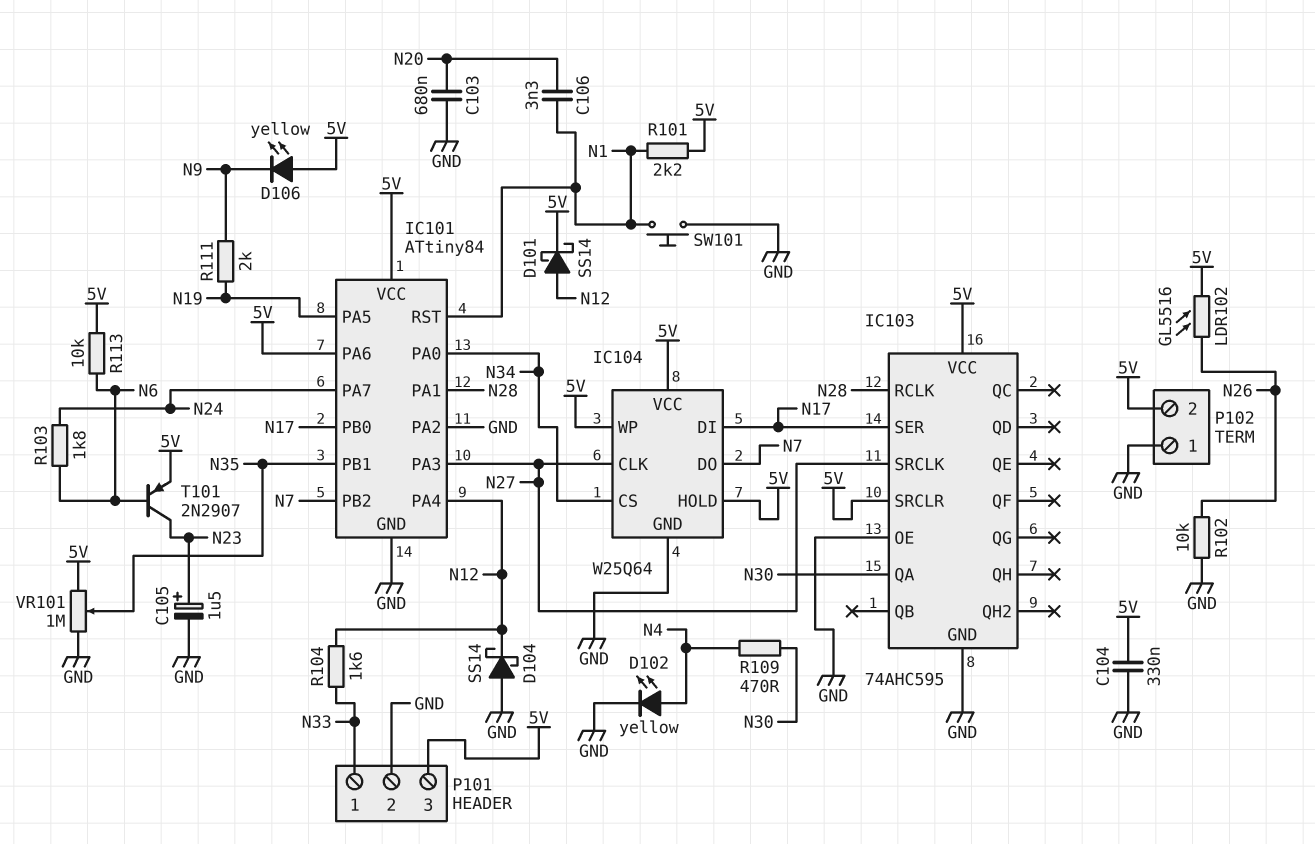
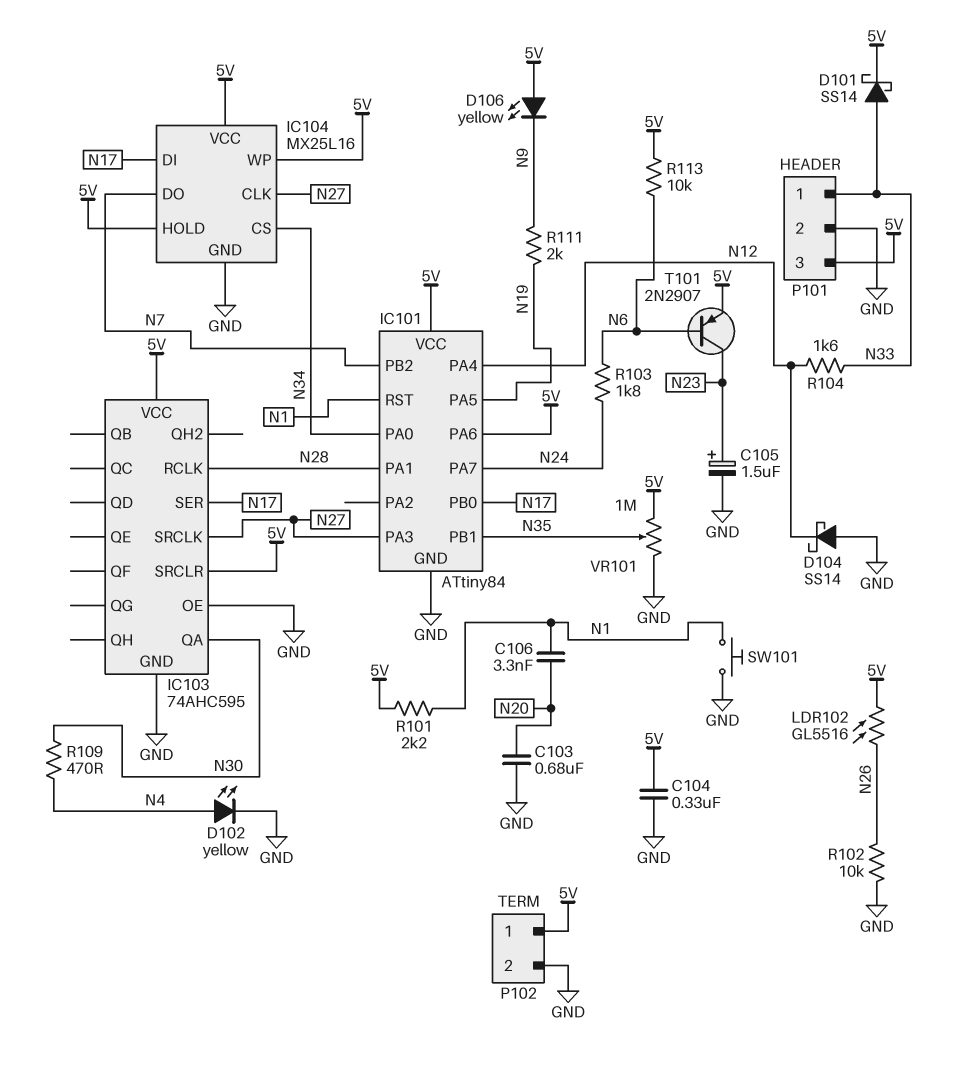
D101: schottky SS14 (A N12, K 5V) -> schottky SS14 (A N33, K 5V)
IC101 pin PA2: GND -> none
IC104: W25Q64 -> MX25L16
P102 pin 1: GND -> 5V
P102 pin 2: 5V -> GND

